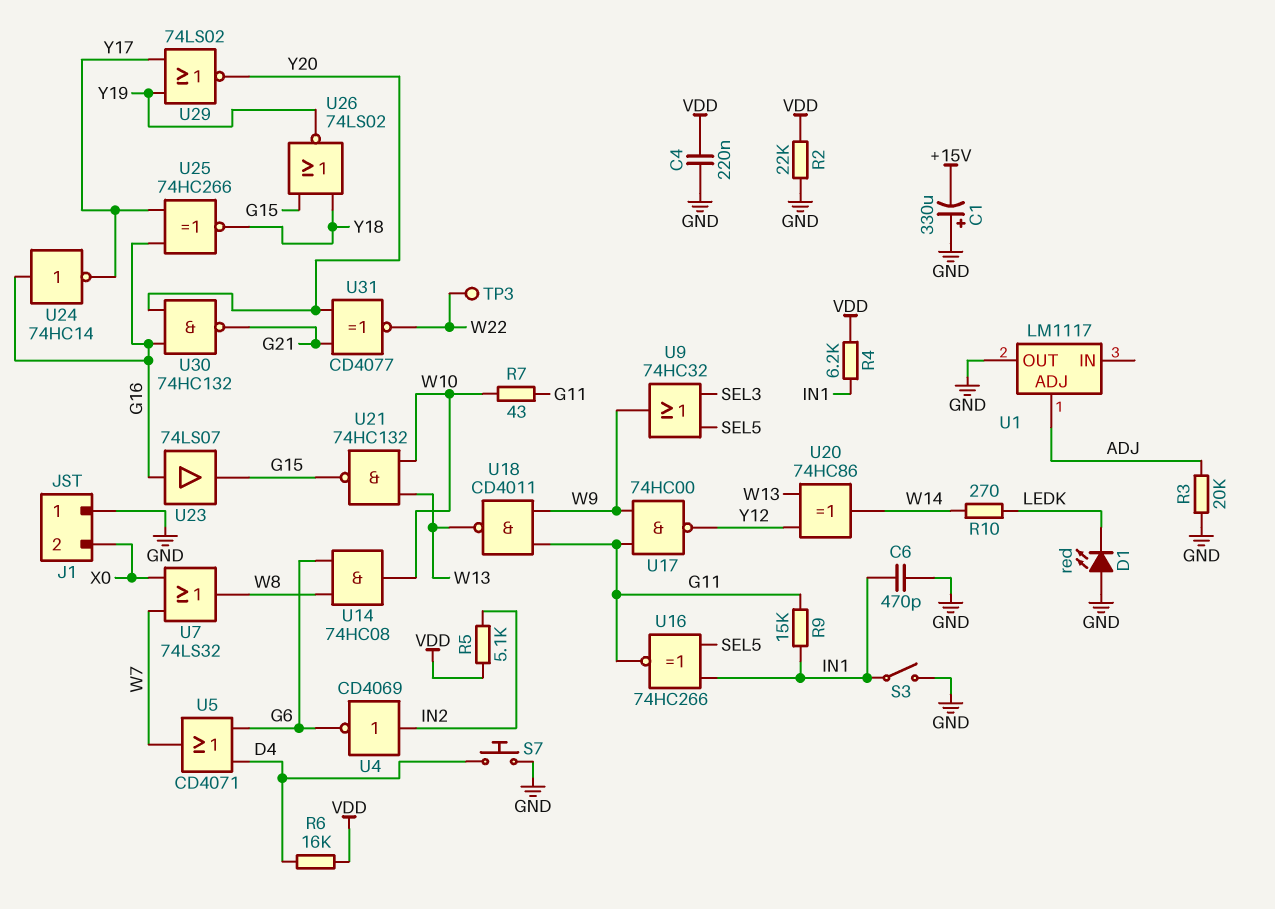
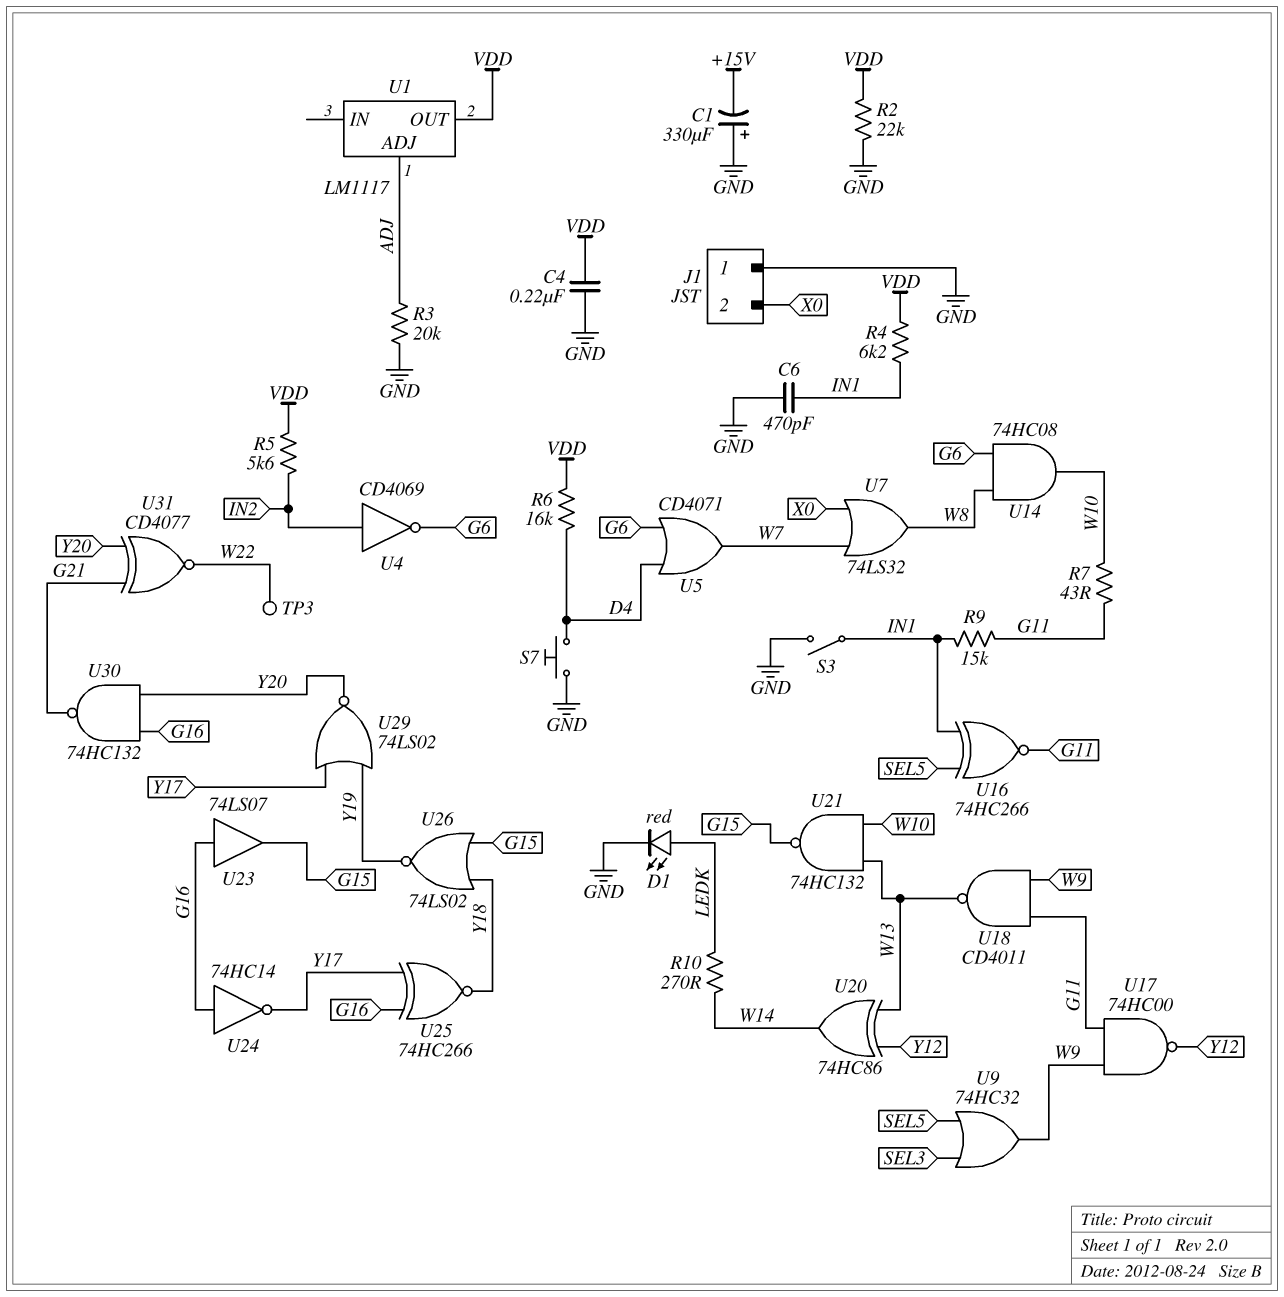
D1: LED red (A GND, K LEDK) -> LED red (A LEDK, K GND)
R5: 5.1k (IN2, VDD) -> 5.6k (IN2, VDD)
U1 pin OUT: GND -> VDD

